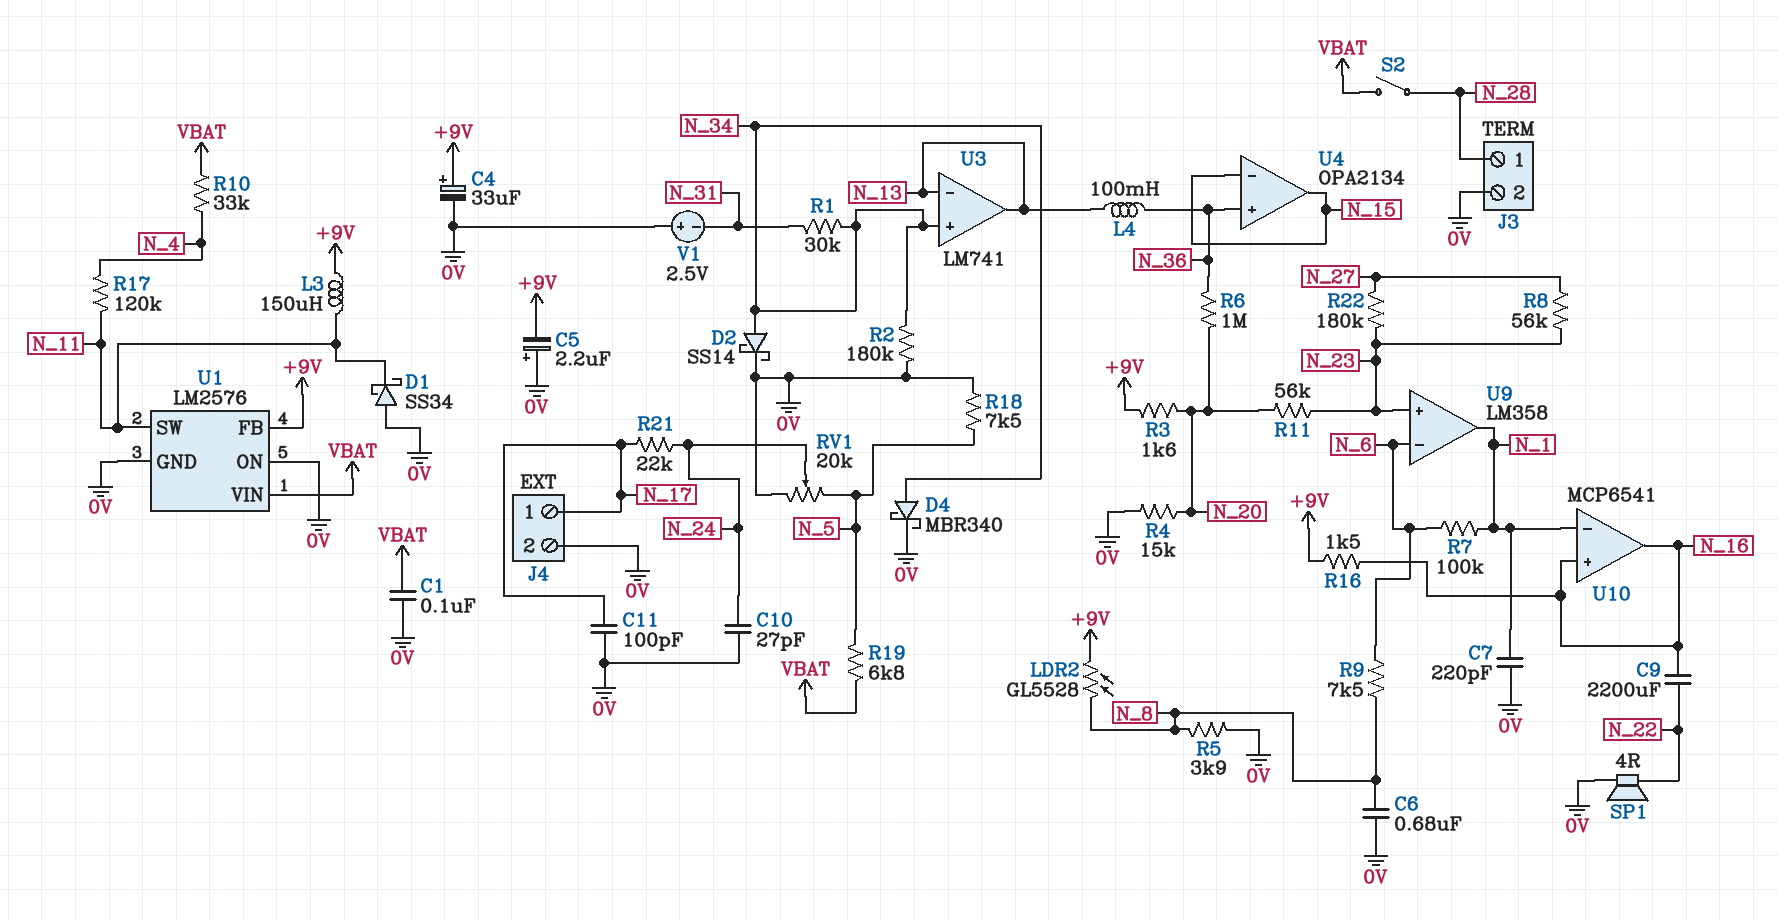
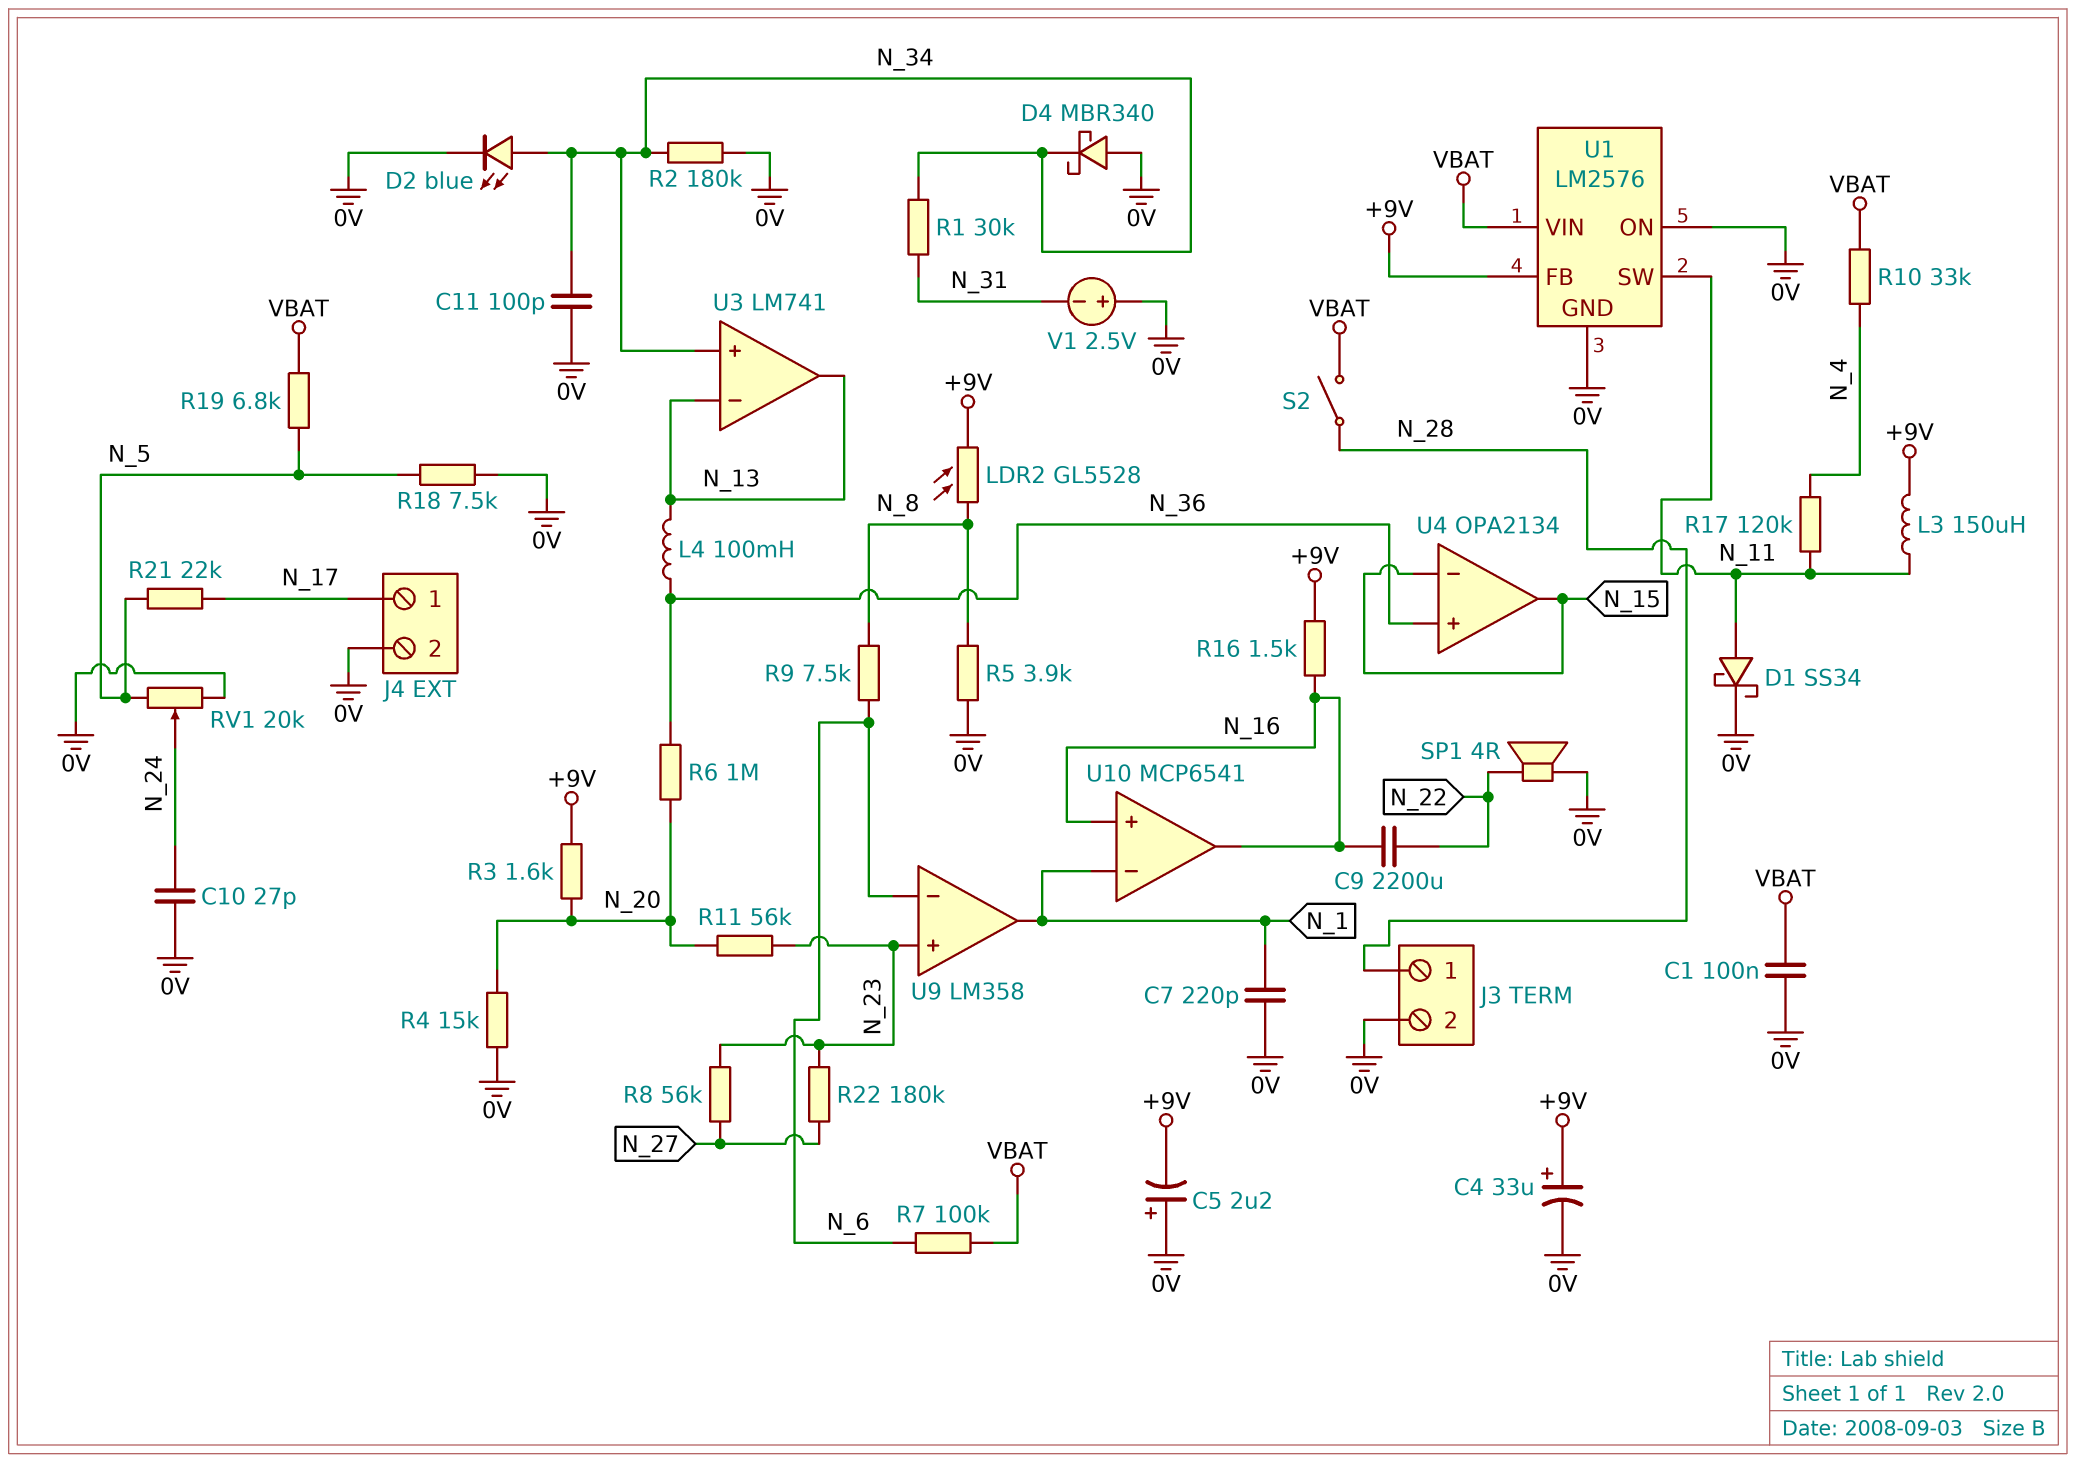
C6: 680nF (0V, N_8) -> none
C11: 100pF (0V, N_17) -> 100pF (0V, N_34)
D1: schottky SS34 (A 0V, K N_11) -> schottky SS34 (A N_11, K 0V)
D2: schottky SS14 (A N_34, K 0V) -> LED blue (A N_34, K 0V)
D4: schottky MBR340 (A N_34, K 0V) -> schottky MBR340 (A 0V, K N_34)
R7: 100k (N_1, N_6) -> 100k (N_6, VBAT)
R21: 22k (N_17, N_24) -> 22k (N_5, N_17)

